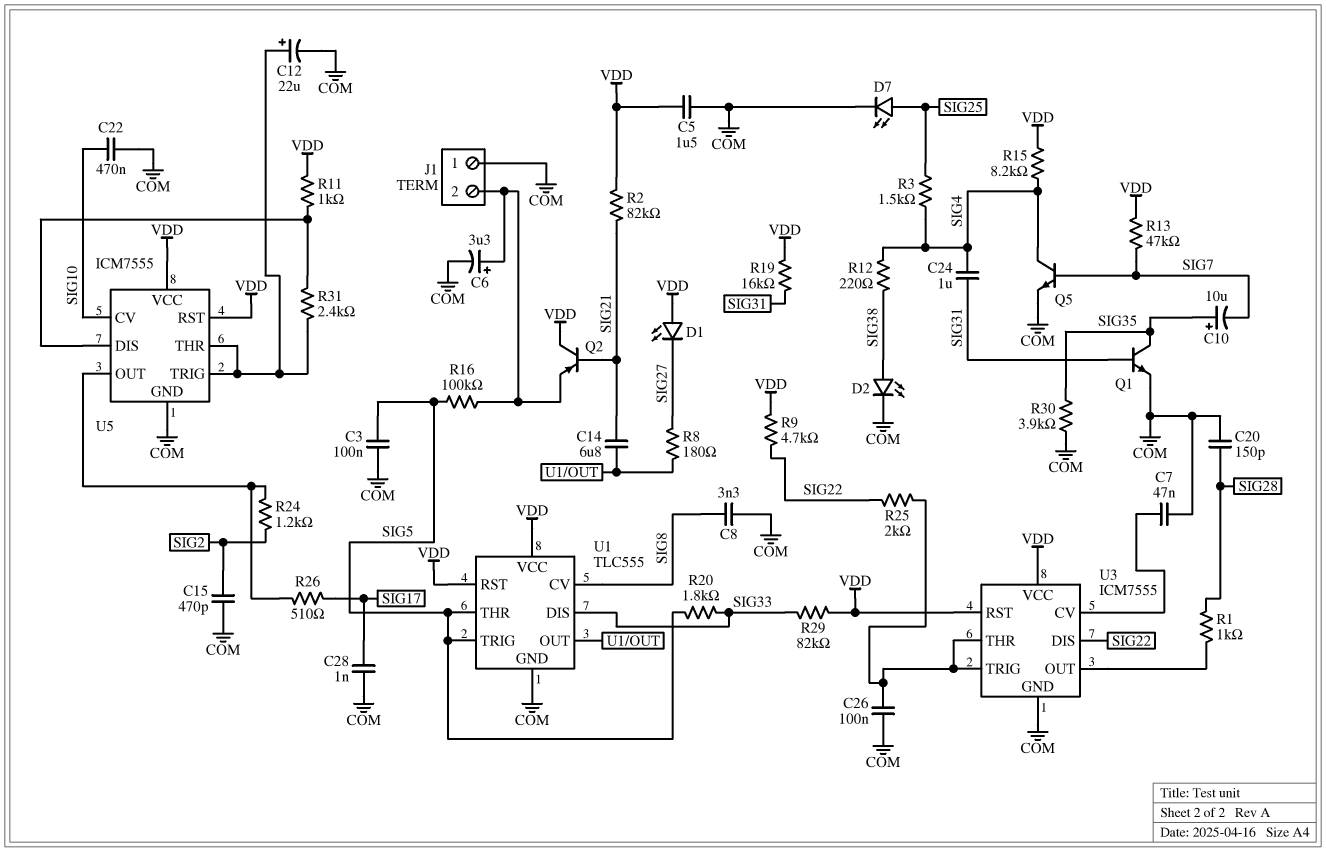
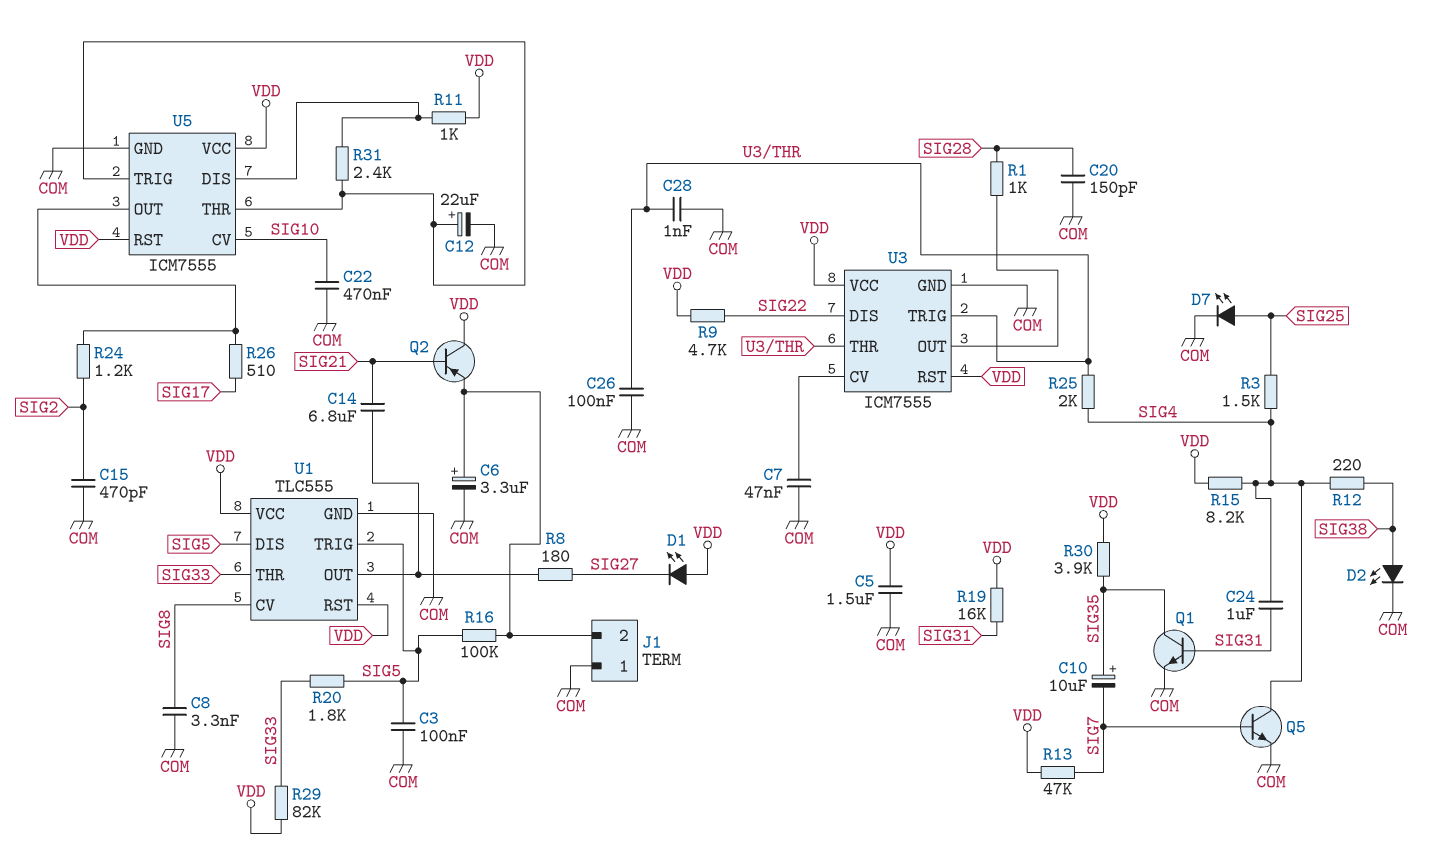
C28: 1nF (COM, SIG17) -> 1nF (COM, U3/THR)
R2: 82k (SIG21, VDD) -> none
R25: 2k (SIG22, U3/THR) -> 2k (SIG4, U3/THR)
R30: 3.9k (COM, SIG35) -> 3.9k (SIG35, VDD)
U1 pin DIS: SIG33 -> SIG5
U1 pin THR: SIG5 -> SIG33

